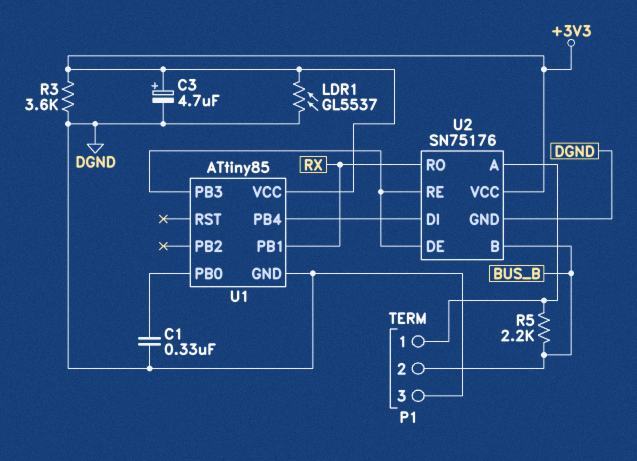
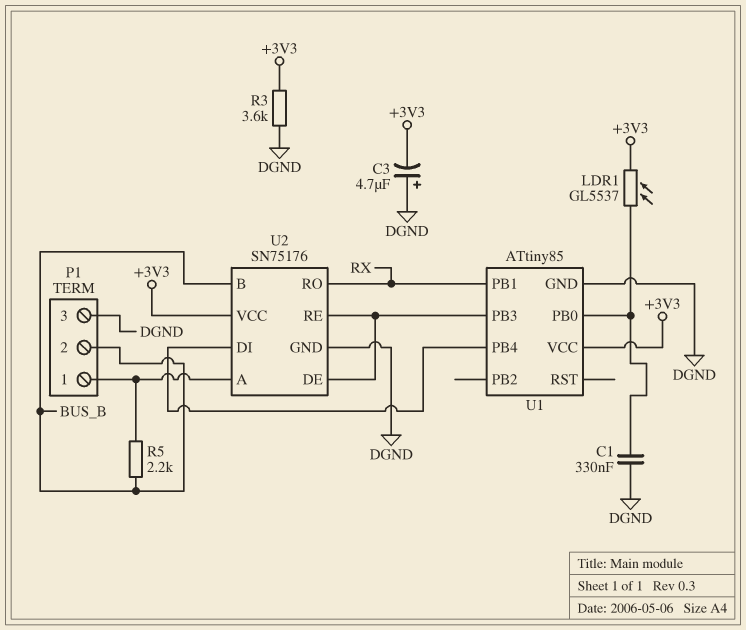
C3: 4.7uF (plus +3V3, minus DGND) -> 4.7uF (plus DGND, minus +3V3)
LDR1: GL5537 (+3V3, DGND) -> GL5537 (+3V3, U1/PB0)

